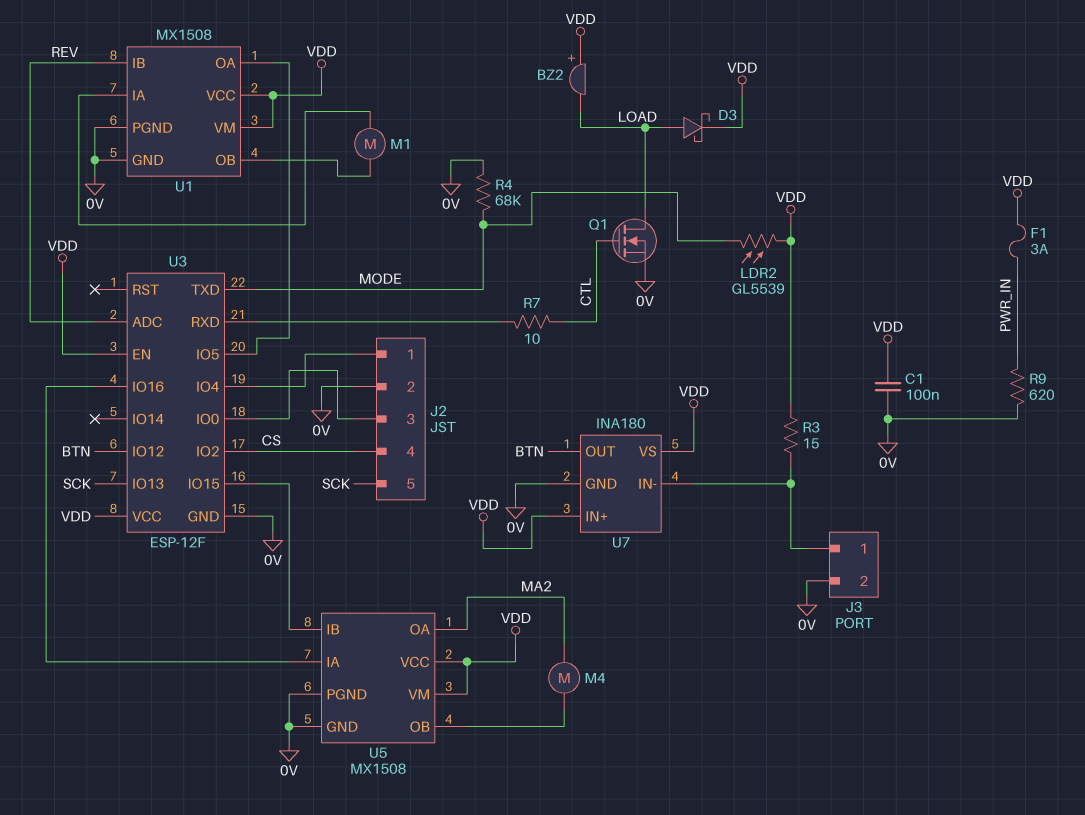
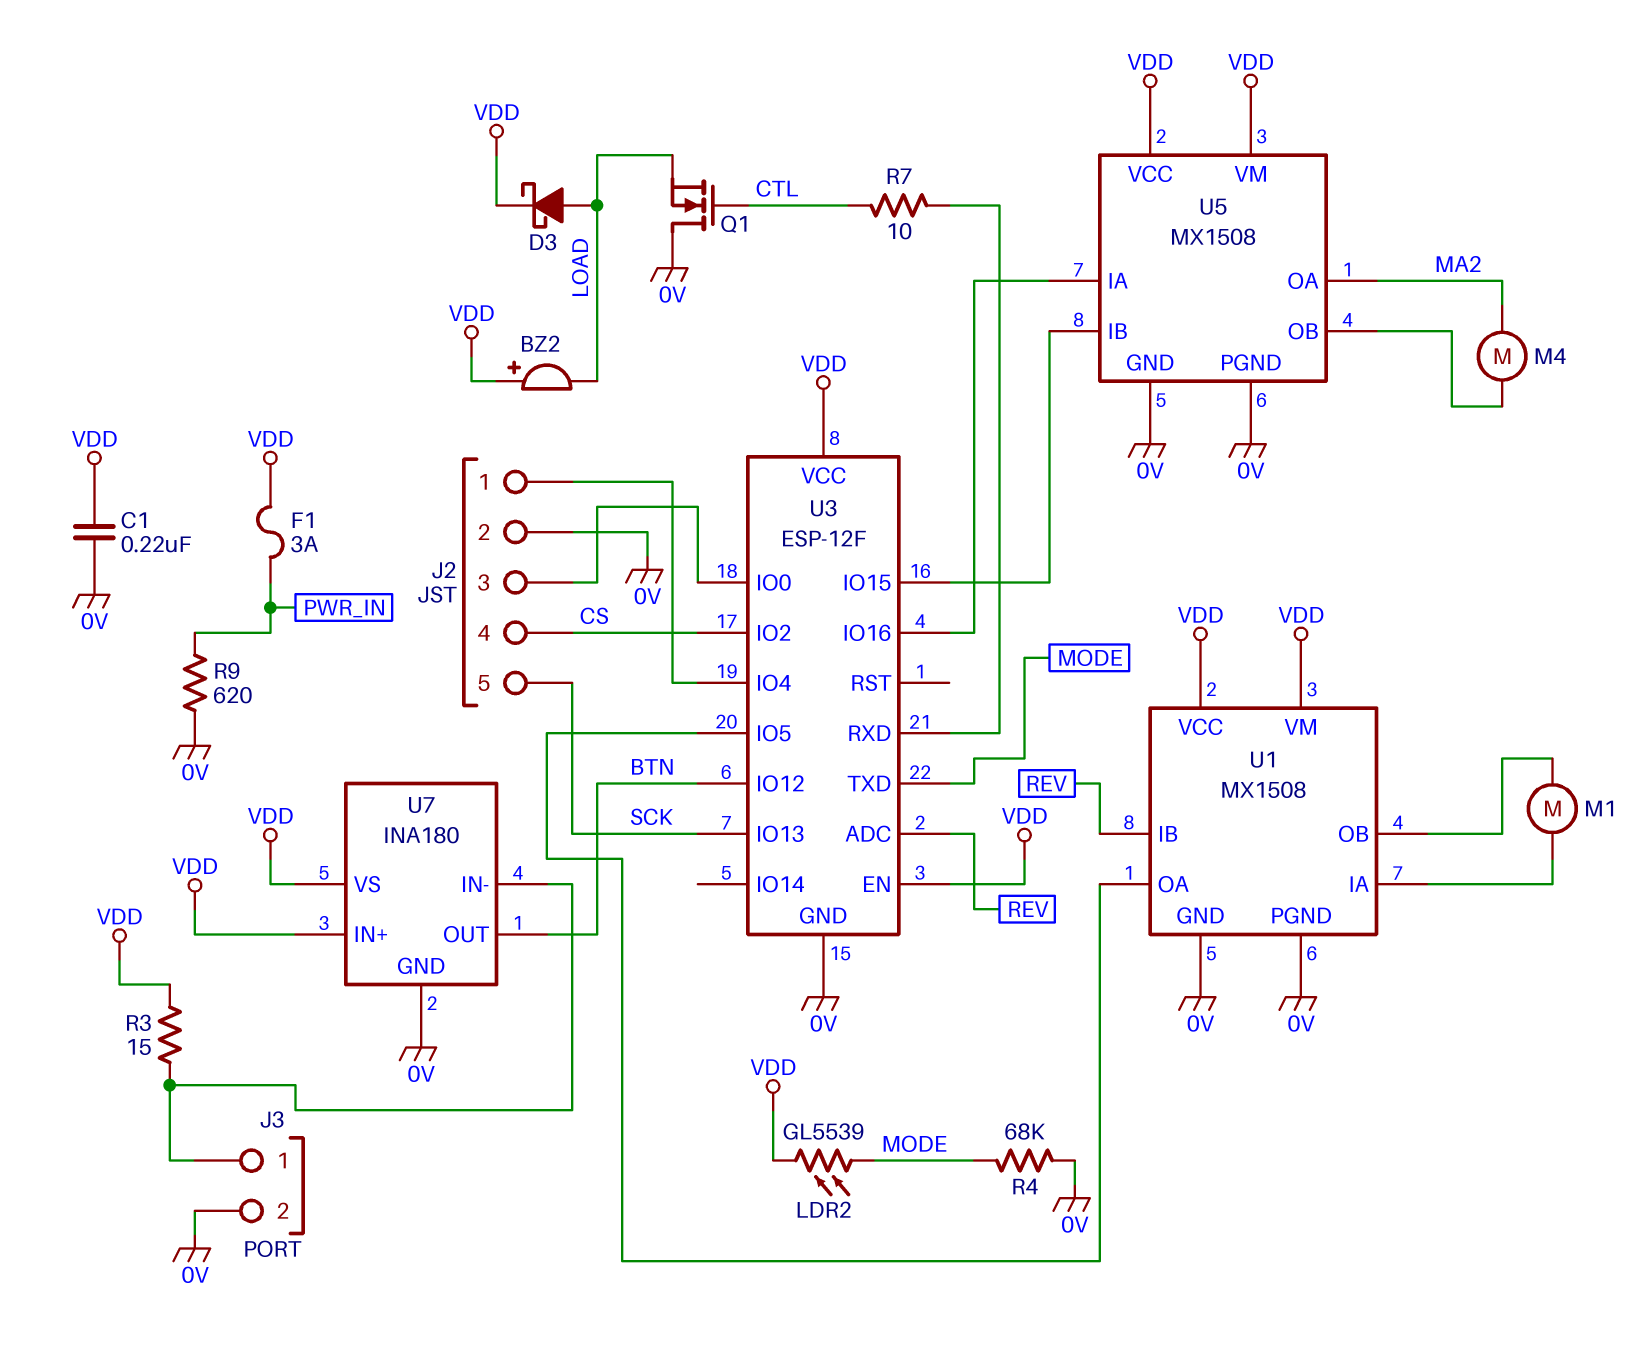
C1: 100nF (0V, VDD) -> 220nF (0V, VDD)
Q1: NMOS (G CTL, D LOAD, S 0V) -> NMOS (G CTL, D 0V, S LOAD)

